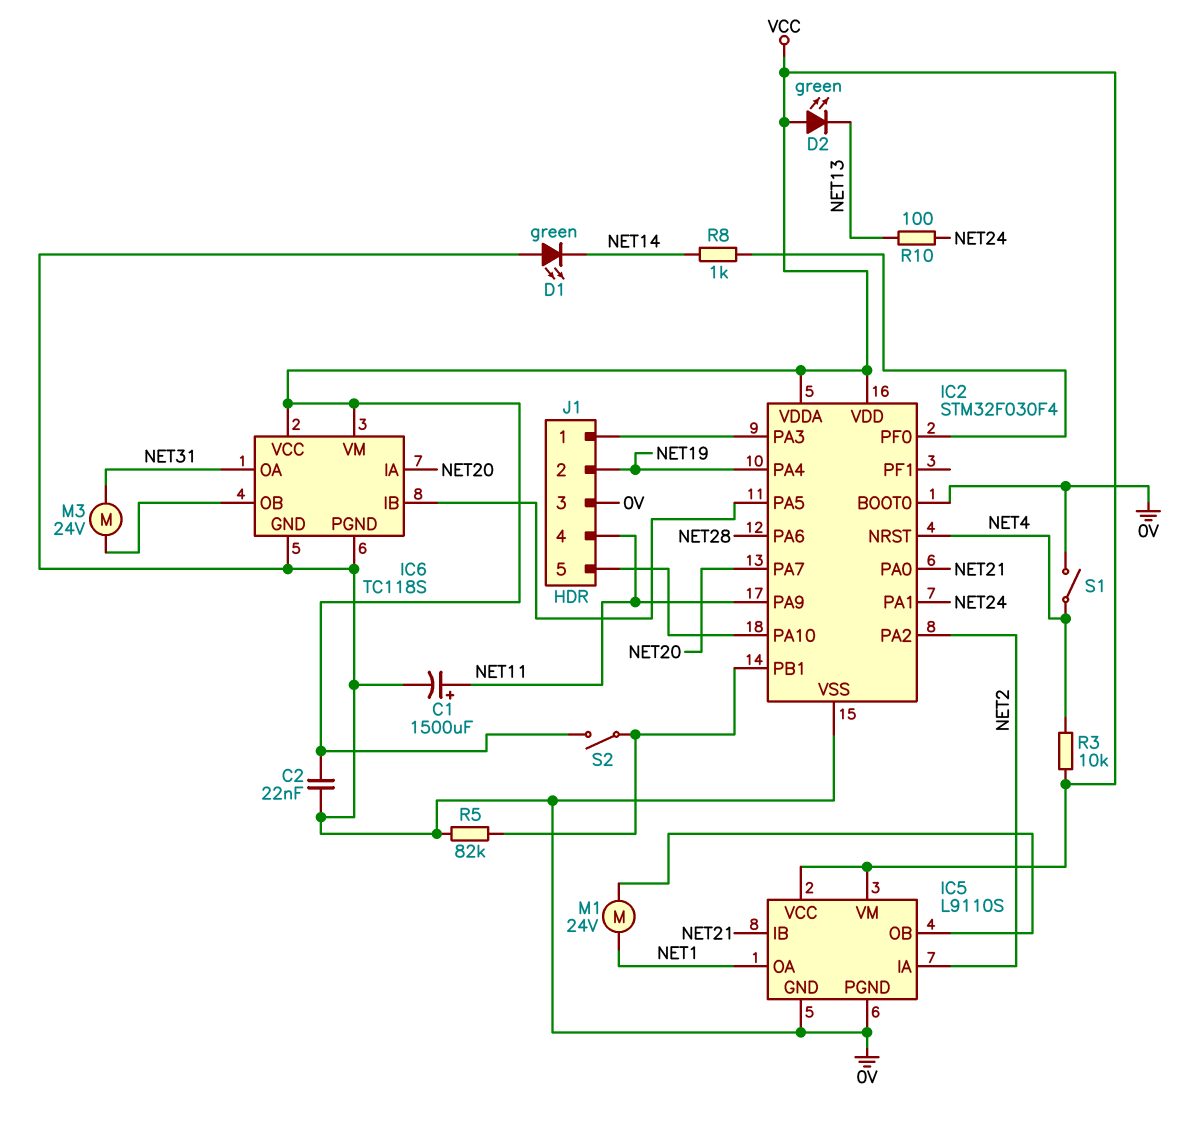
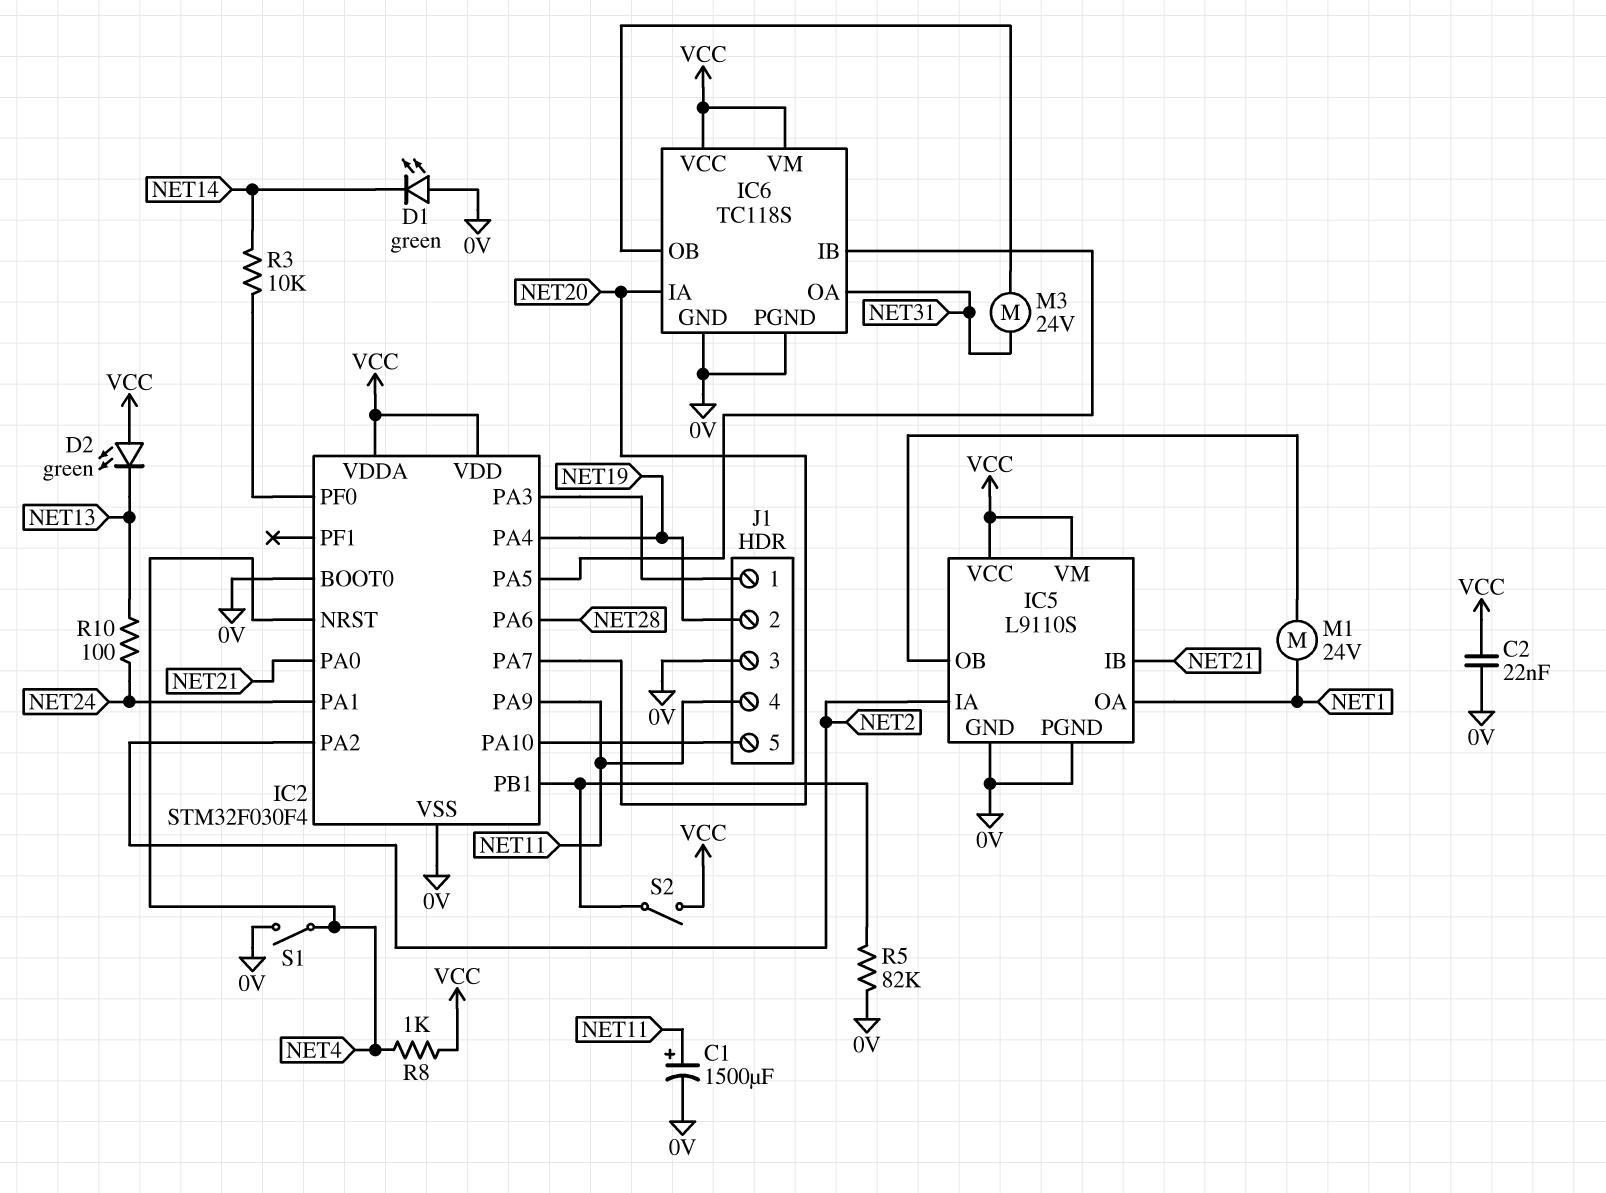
R3: 10k (NET4, VCC) -> 10k (IC2/PF0, NET14)
R8: 1k (IC2/PF0, NET14) -> 1k (NET4, VCC)

